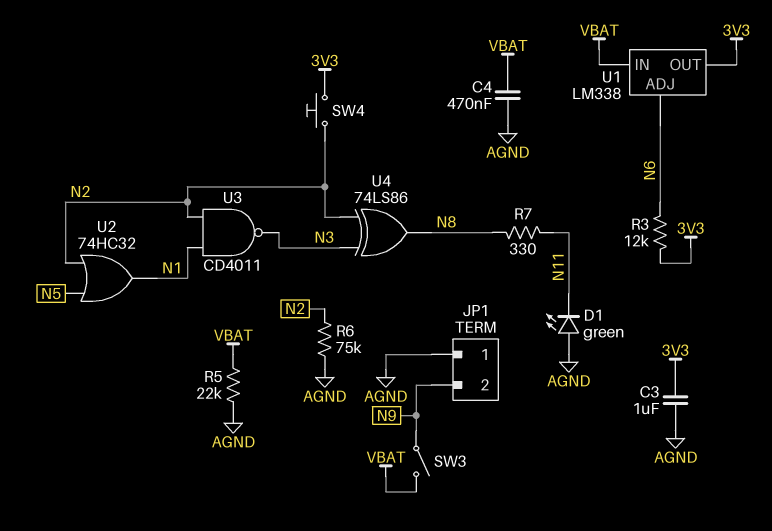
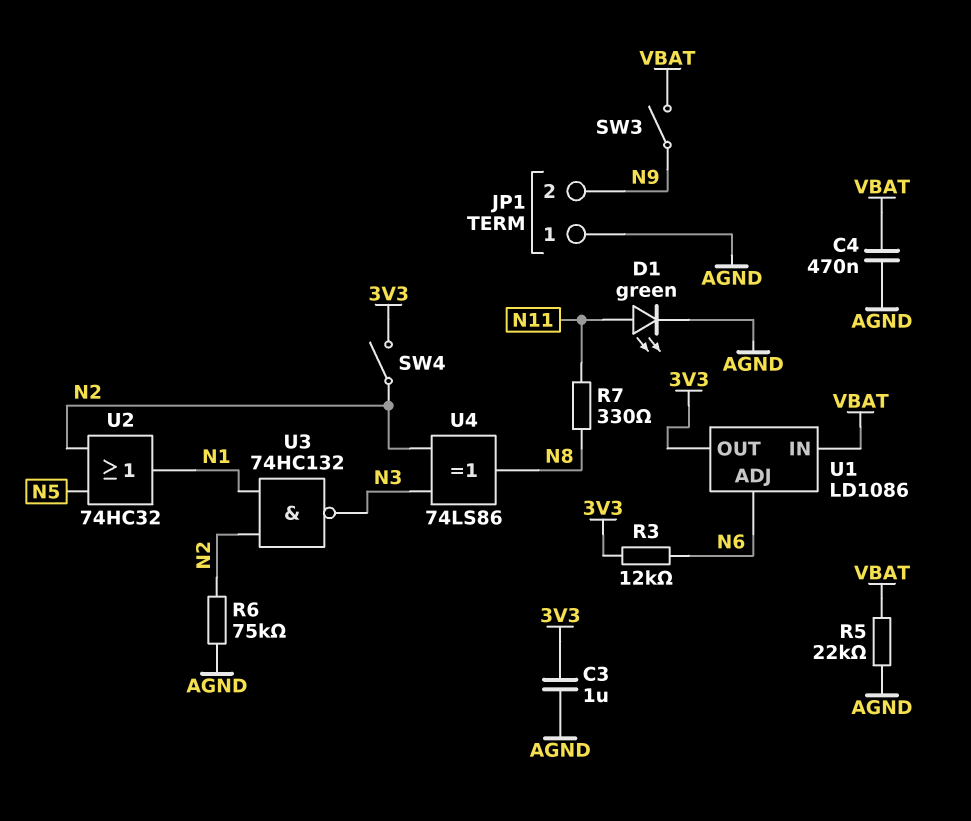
D1: LED green (A AGND, K N11) -> LED green (A N11, K AGND)
SW4: button (3V3, N2) -> switch (3V3, N2)
U1: LM338 -> LD1086
U3: NAND CD4011 (in N1, in N2, out N3) -> NAND 74HC132 (in N1, in N2, out N3)

